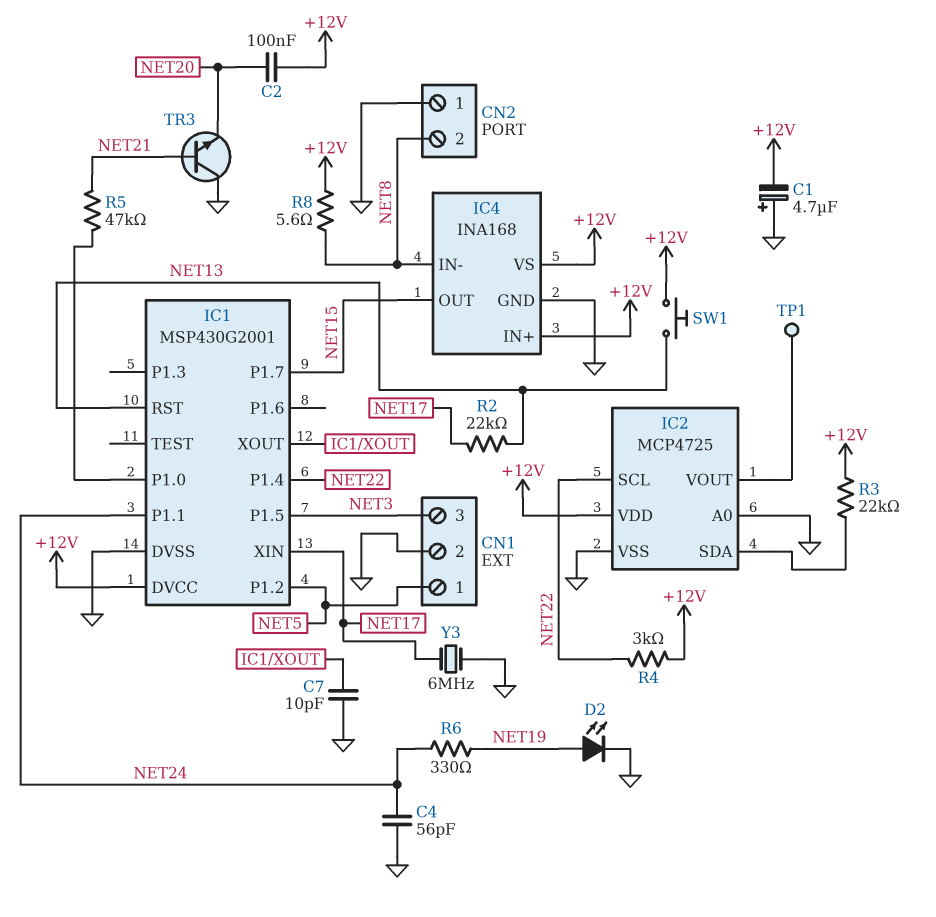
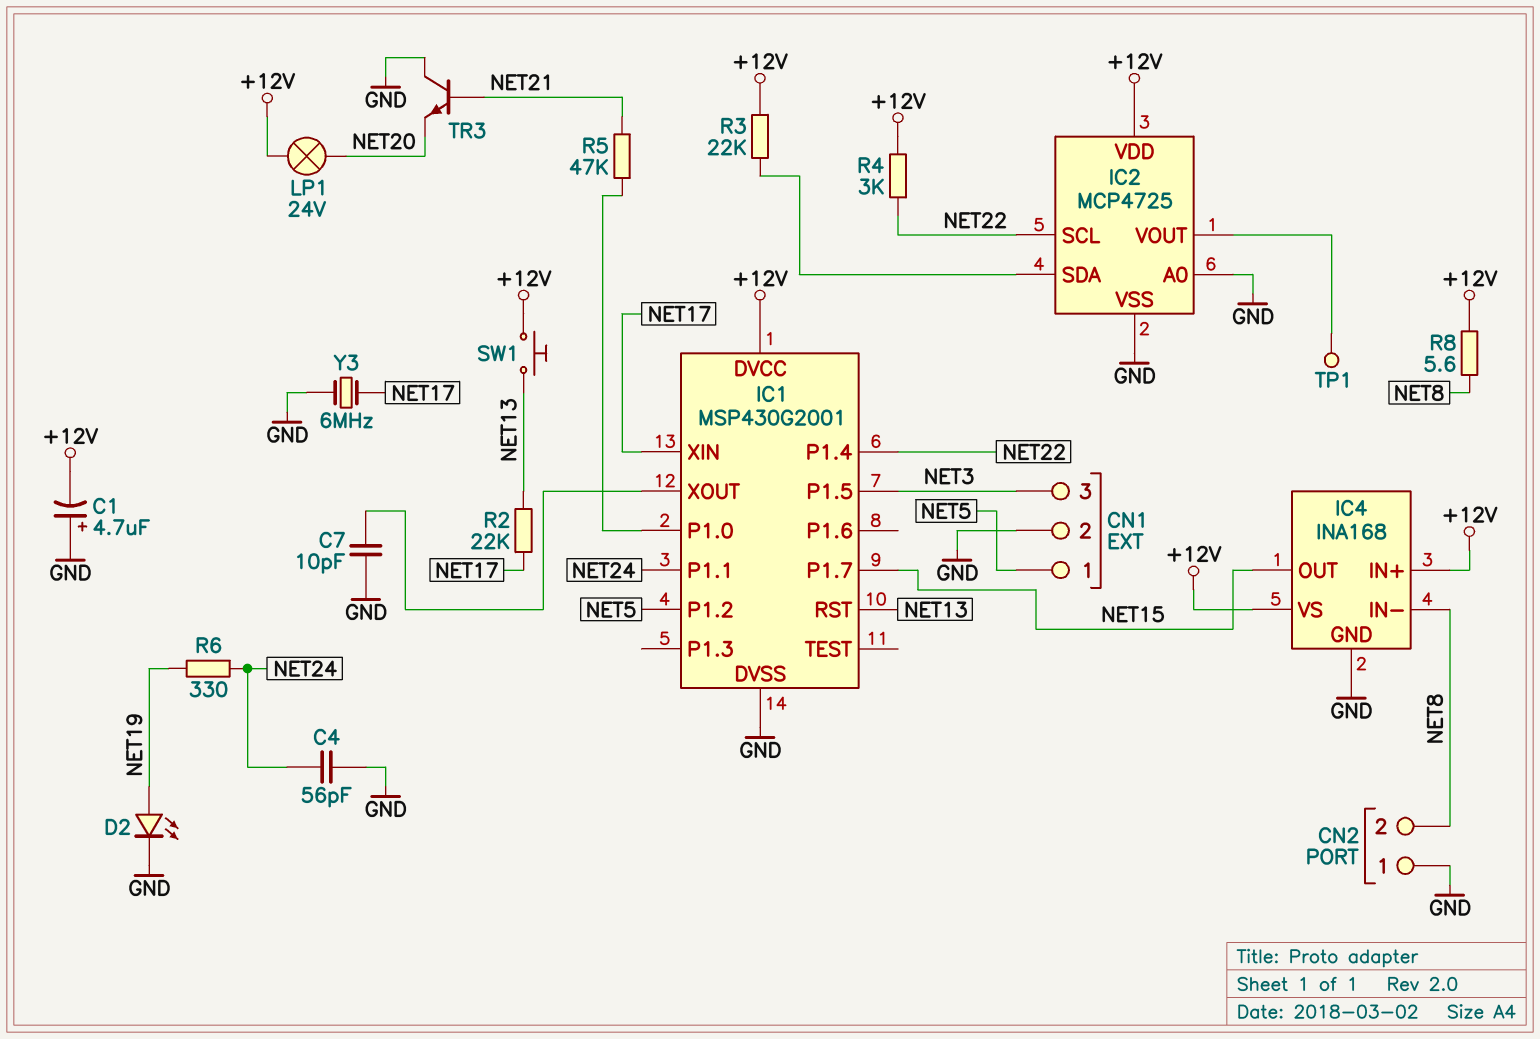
C2: 100nF (+12V, NET20) -> none
LP1: none -> lamp 24V (+12V, NET20)

